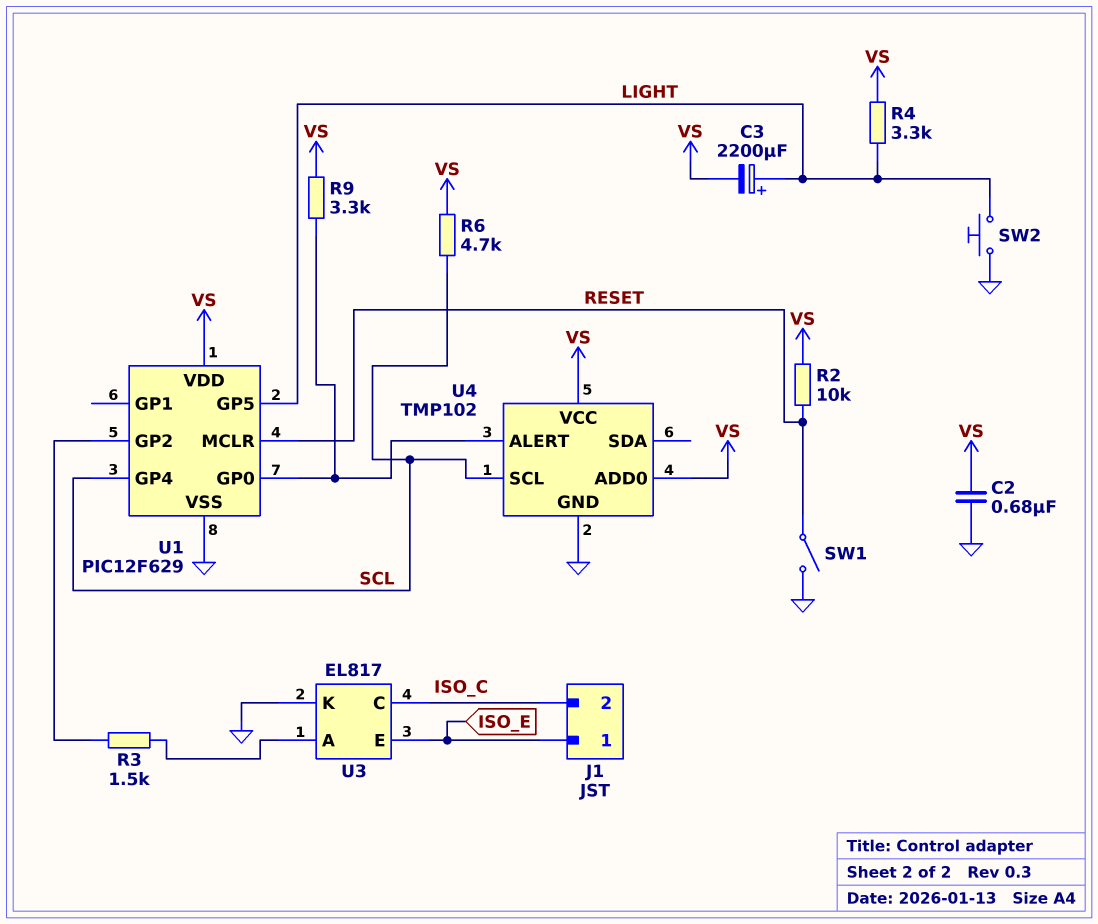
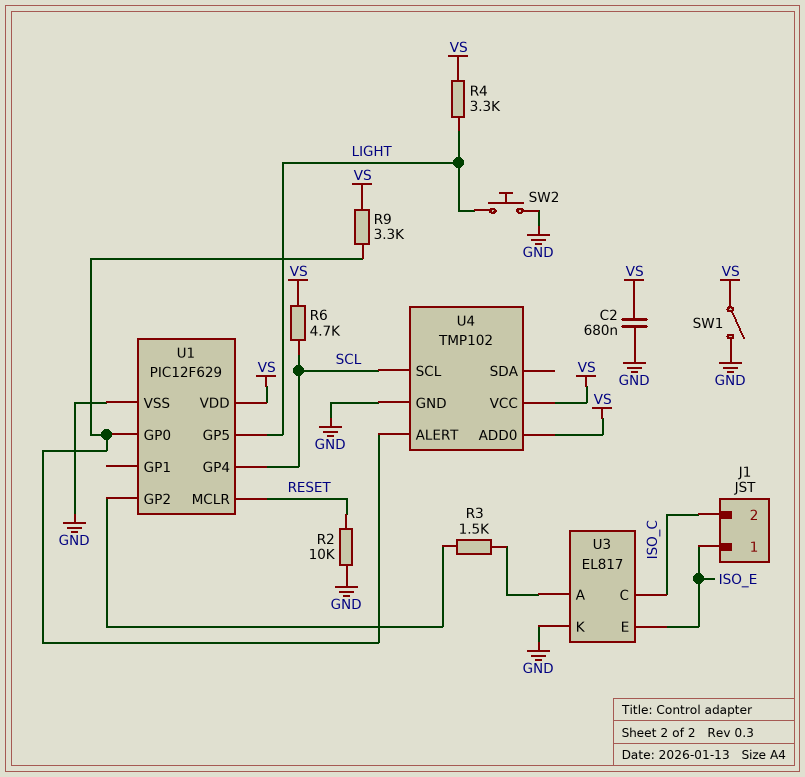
C3: 2200uF (plus LIGHT, minus VS) -> none
R2: 10k (RESET, VS) -> 10k (GND, RESET)
SW1: switch (GND, RESET) -> switch (GND, VS)

